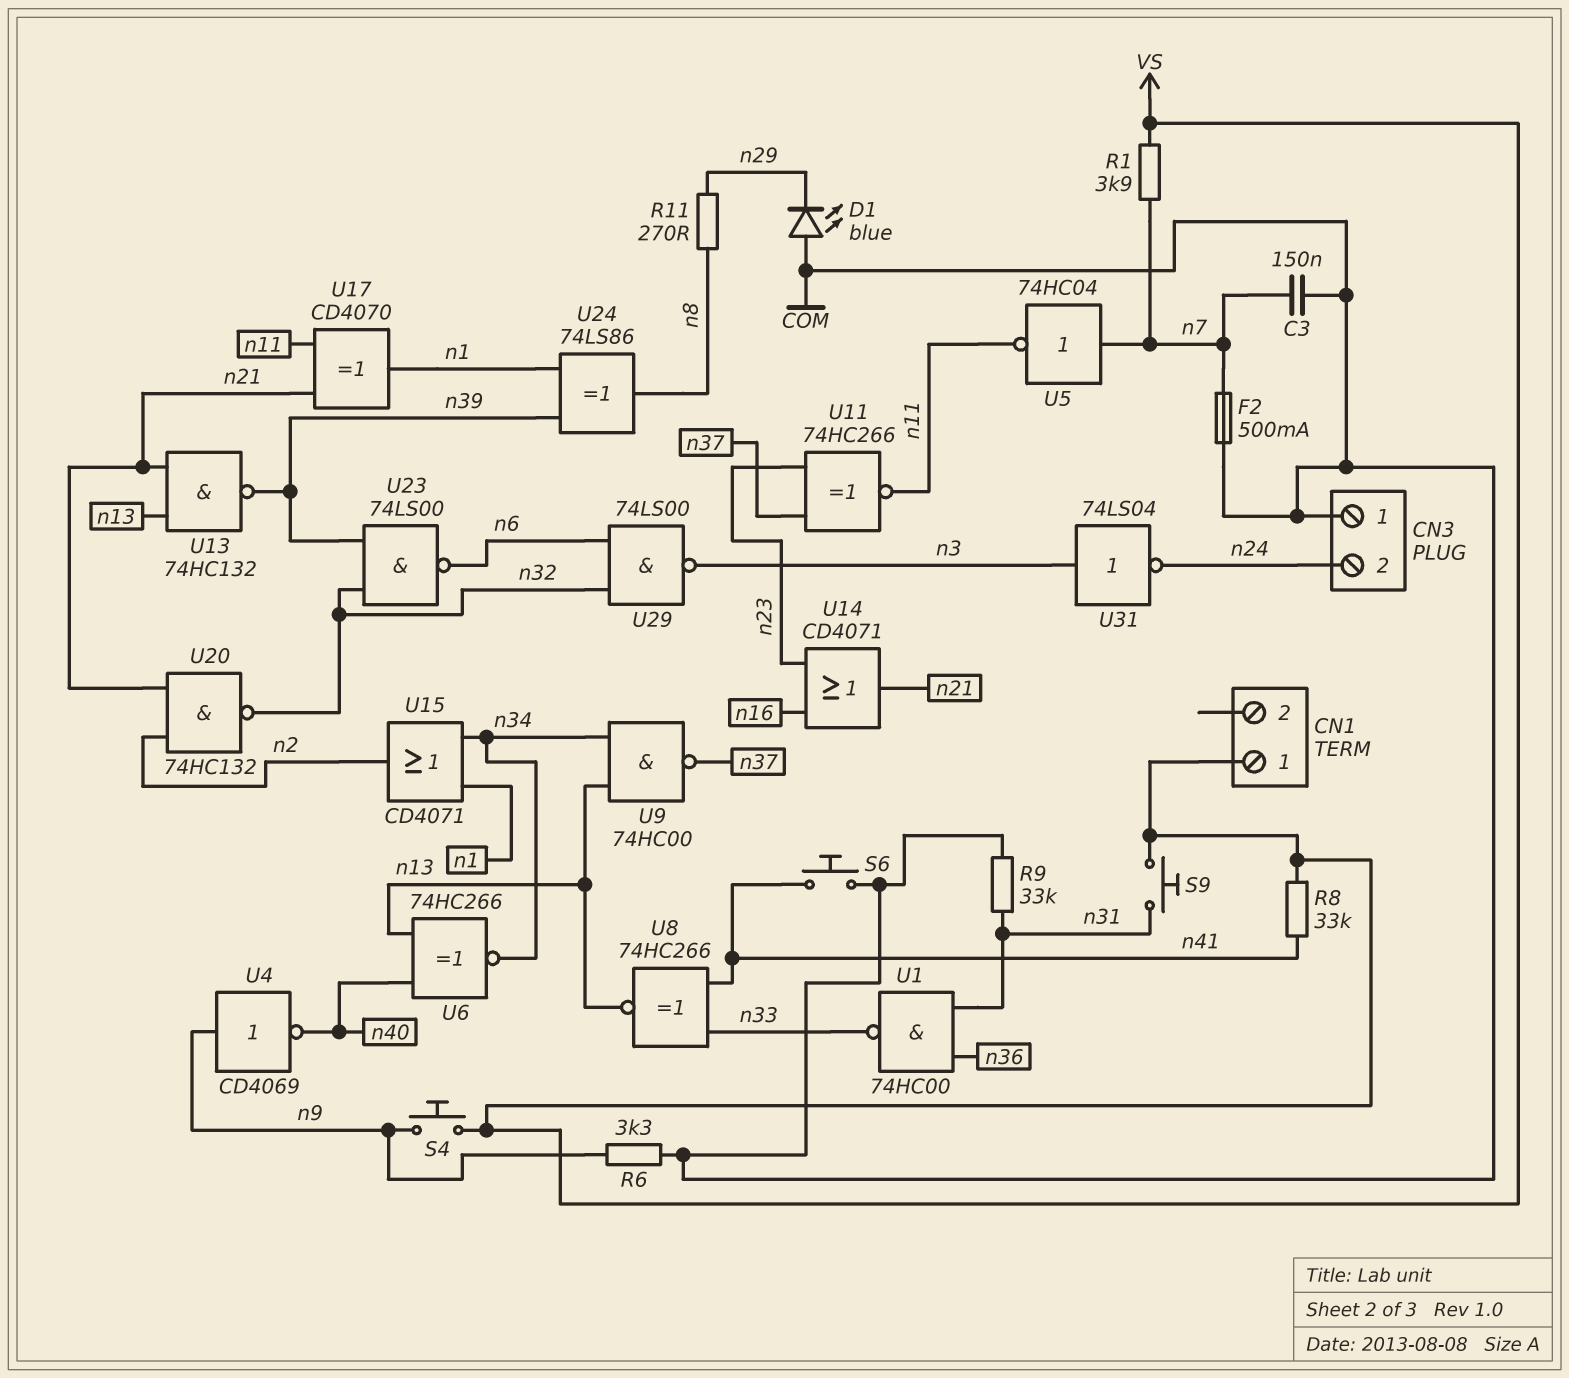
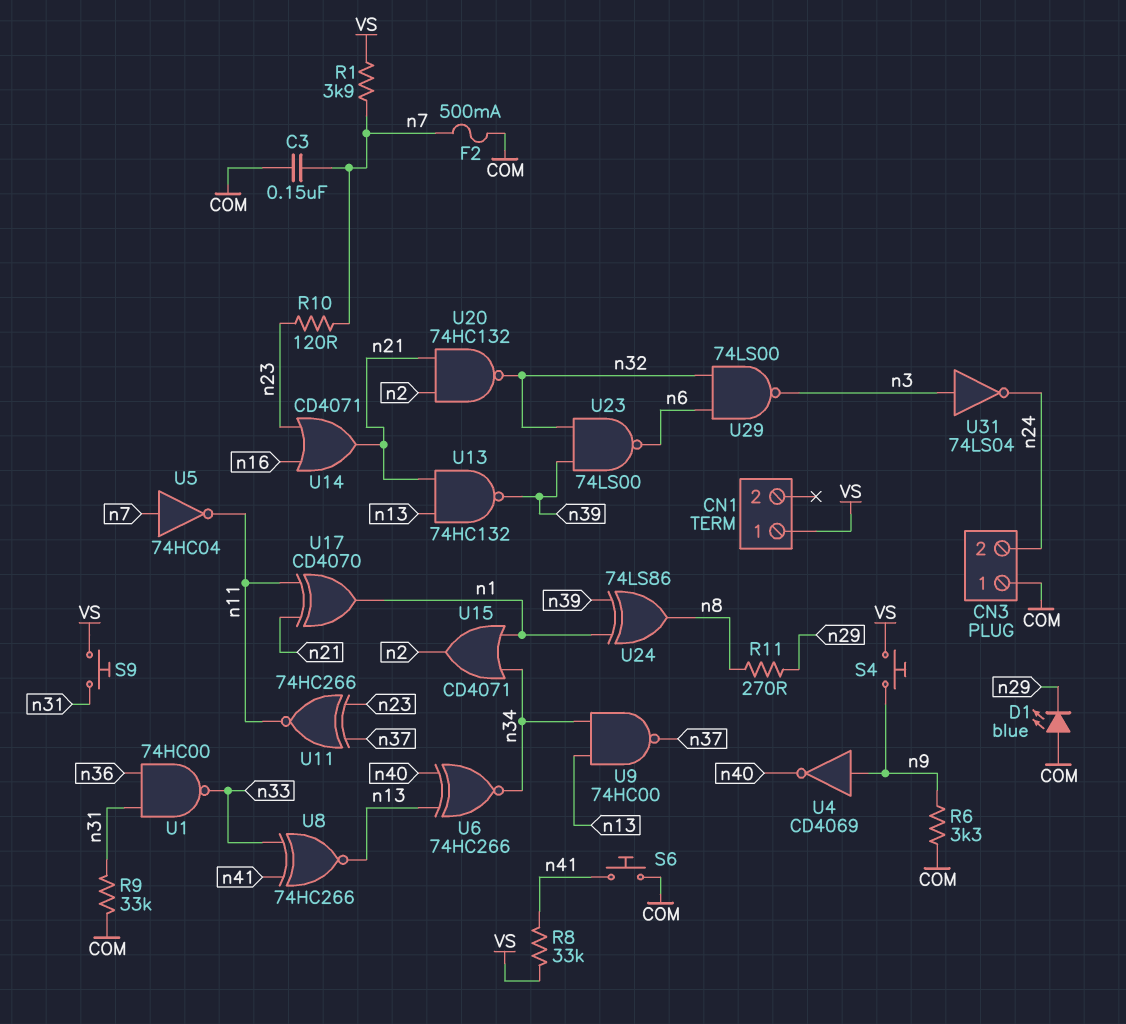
R10: none -> 120 (n7, n23)

